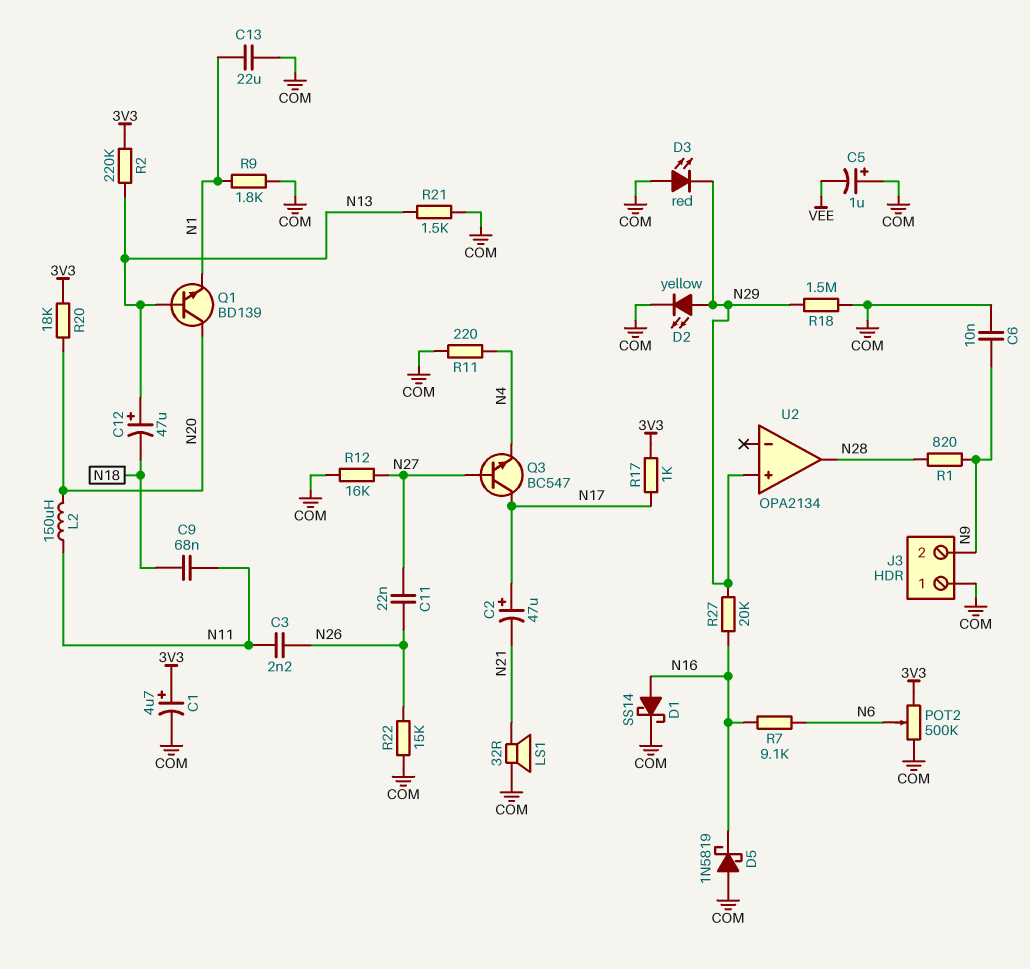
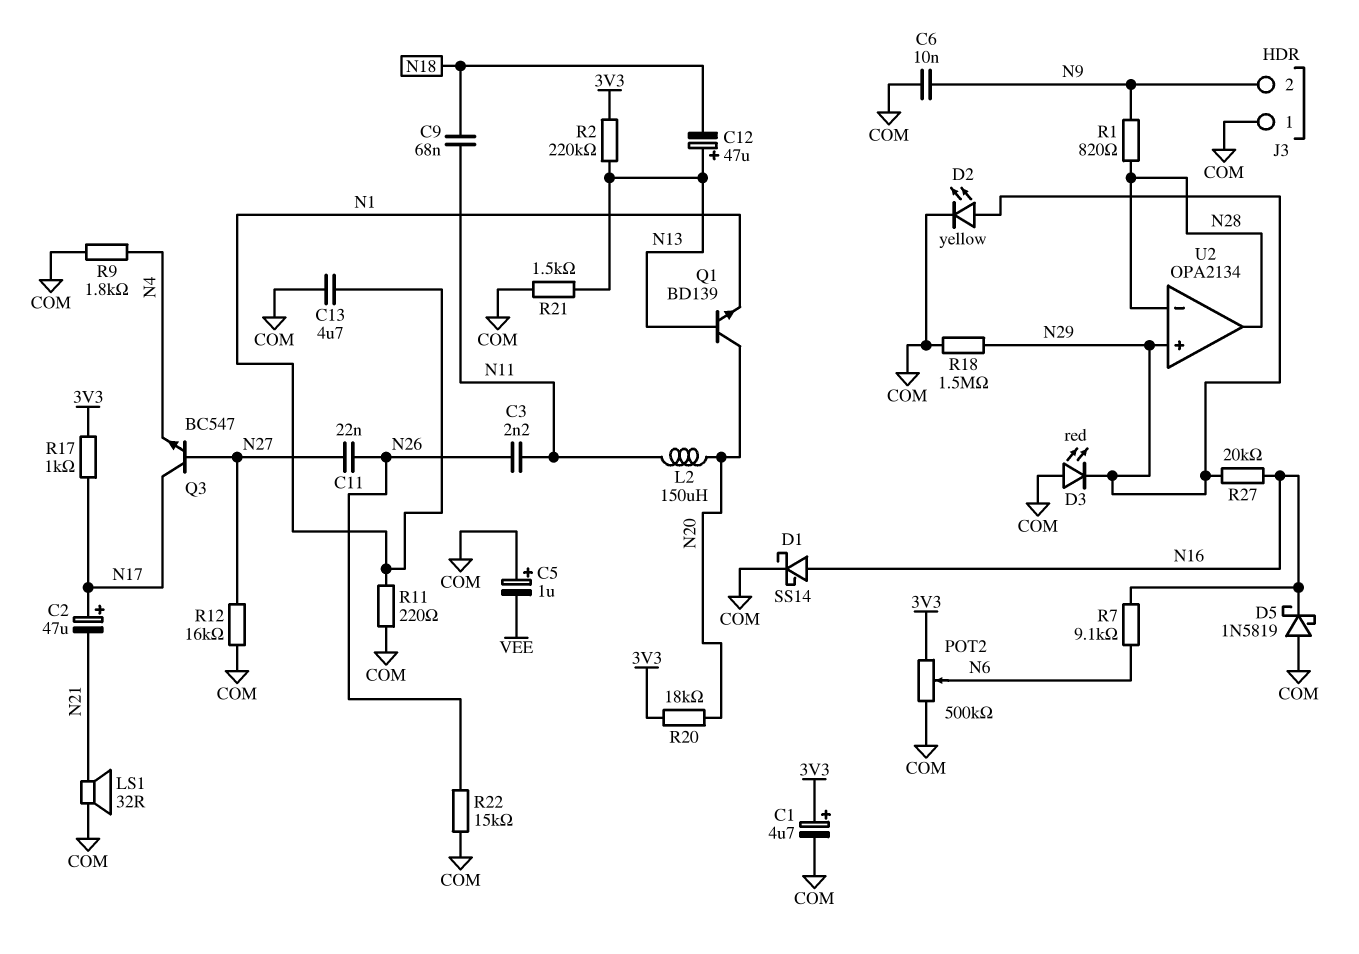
C13: 22uF (COM, N1) -> 4.7uF (COM, N1)
R9: 1.8k (COM, N1) -> 1.8k (COM, N4)
R11: 220 (COM, N4) -> 220 (COM, N1)
U2 pin in-: none -> N28

